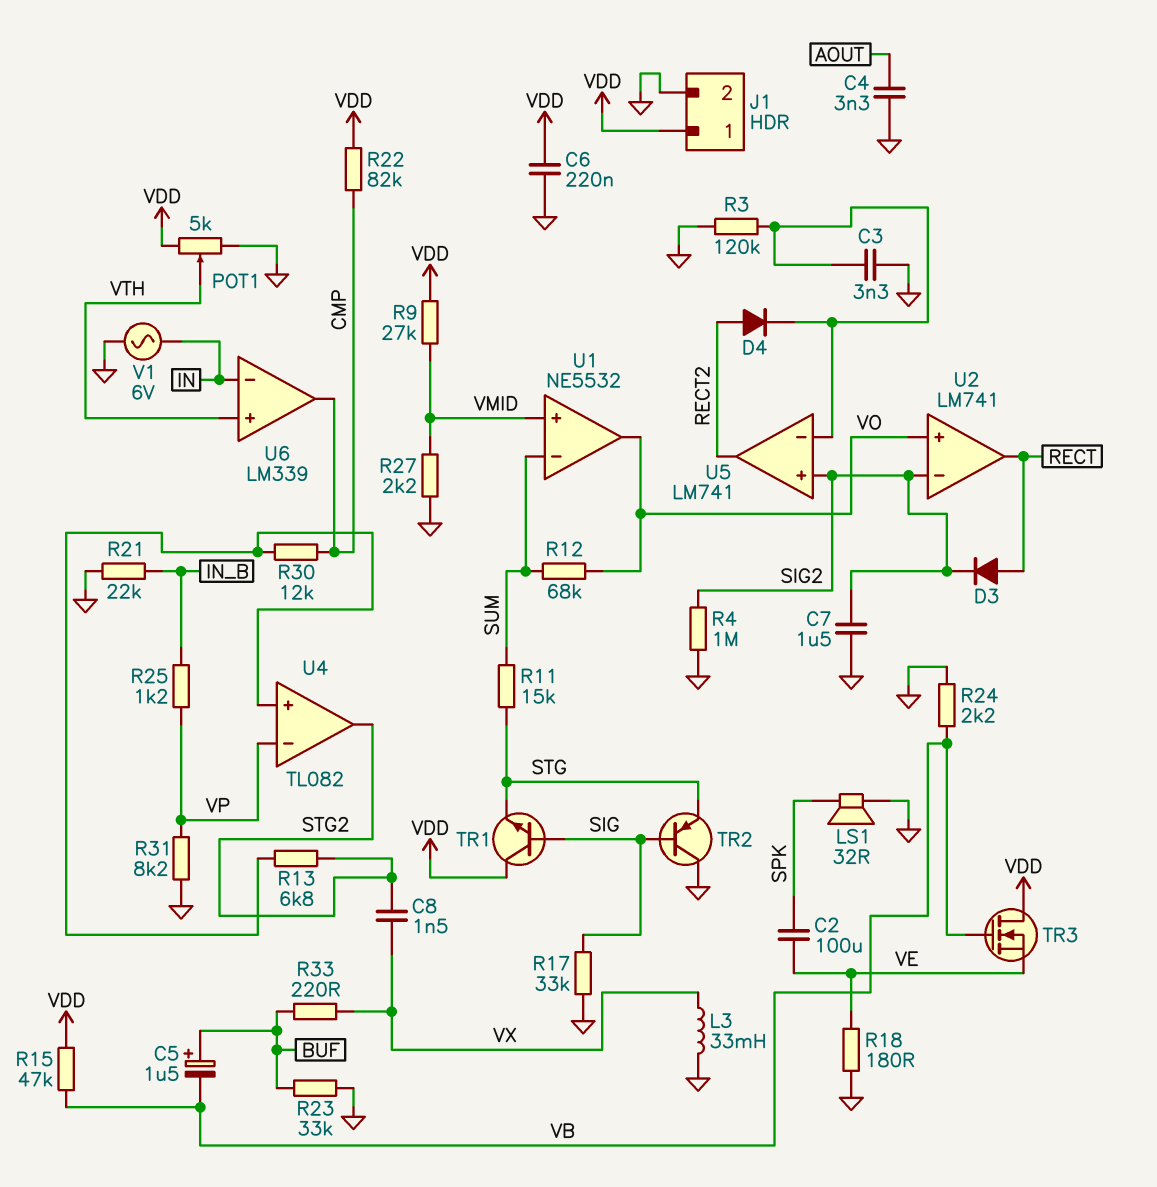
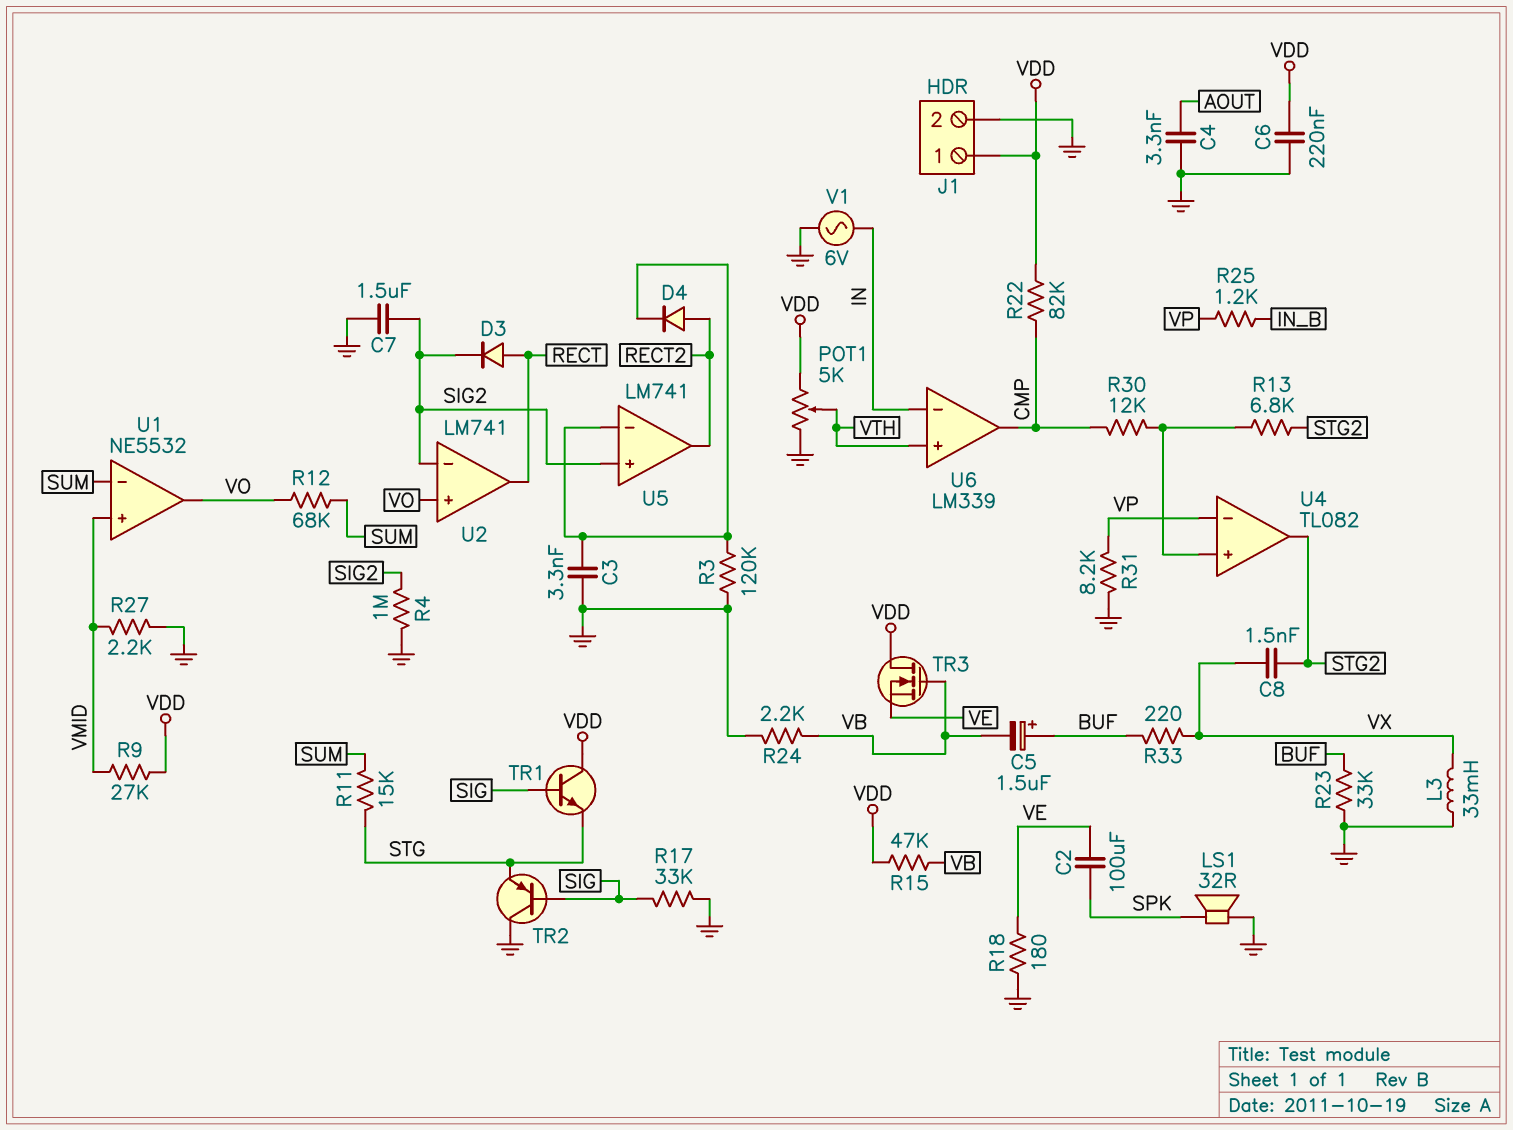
R21: 22k (GND, IN_B) -> none

